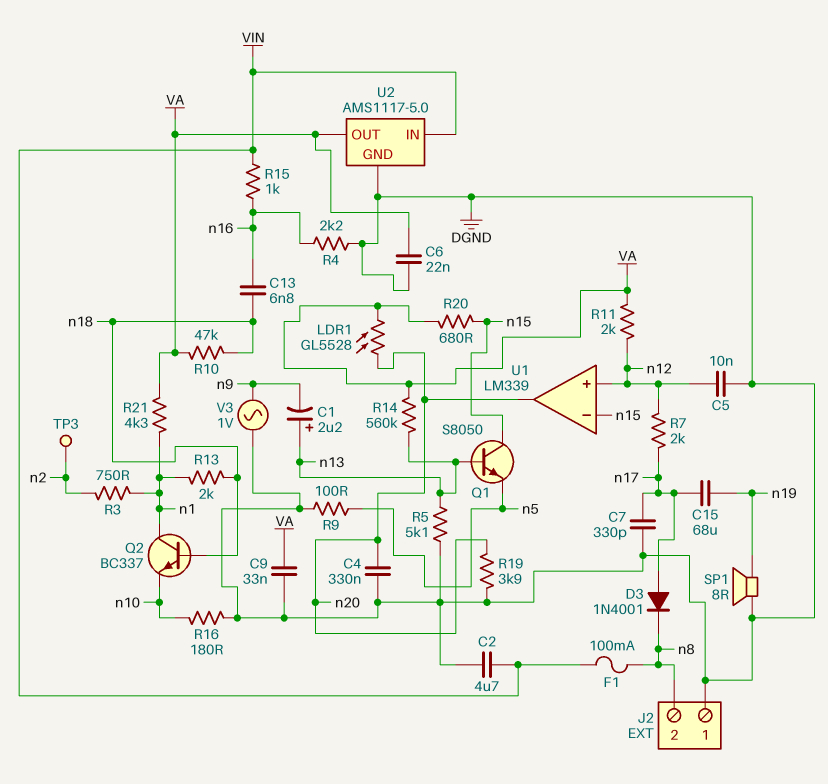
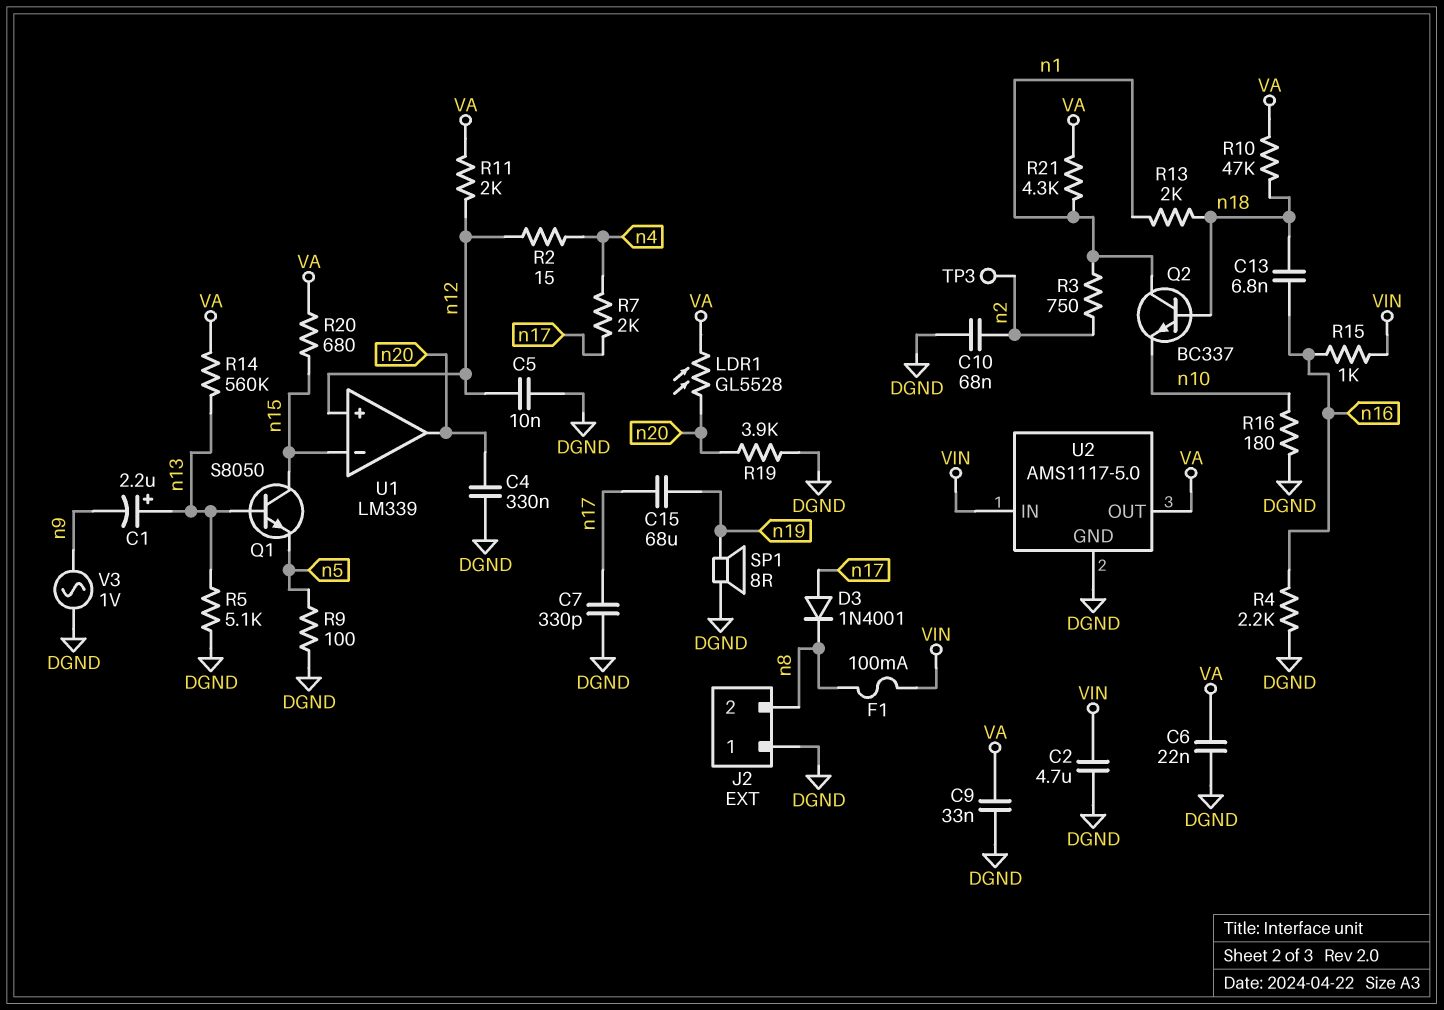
C10: none -> 68nF (DGND, n2)
R2: none -> 15 (n4, n12)
R7: 2k (n12, n17) -> 2k (n4, n17)

